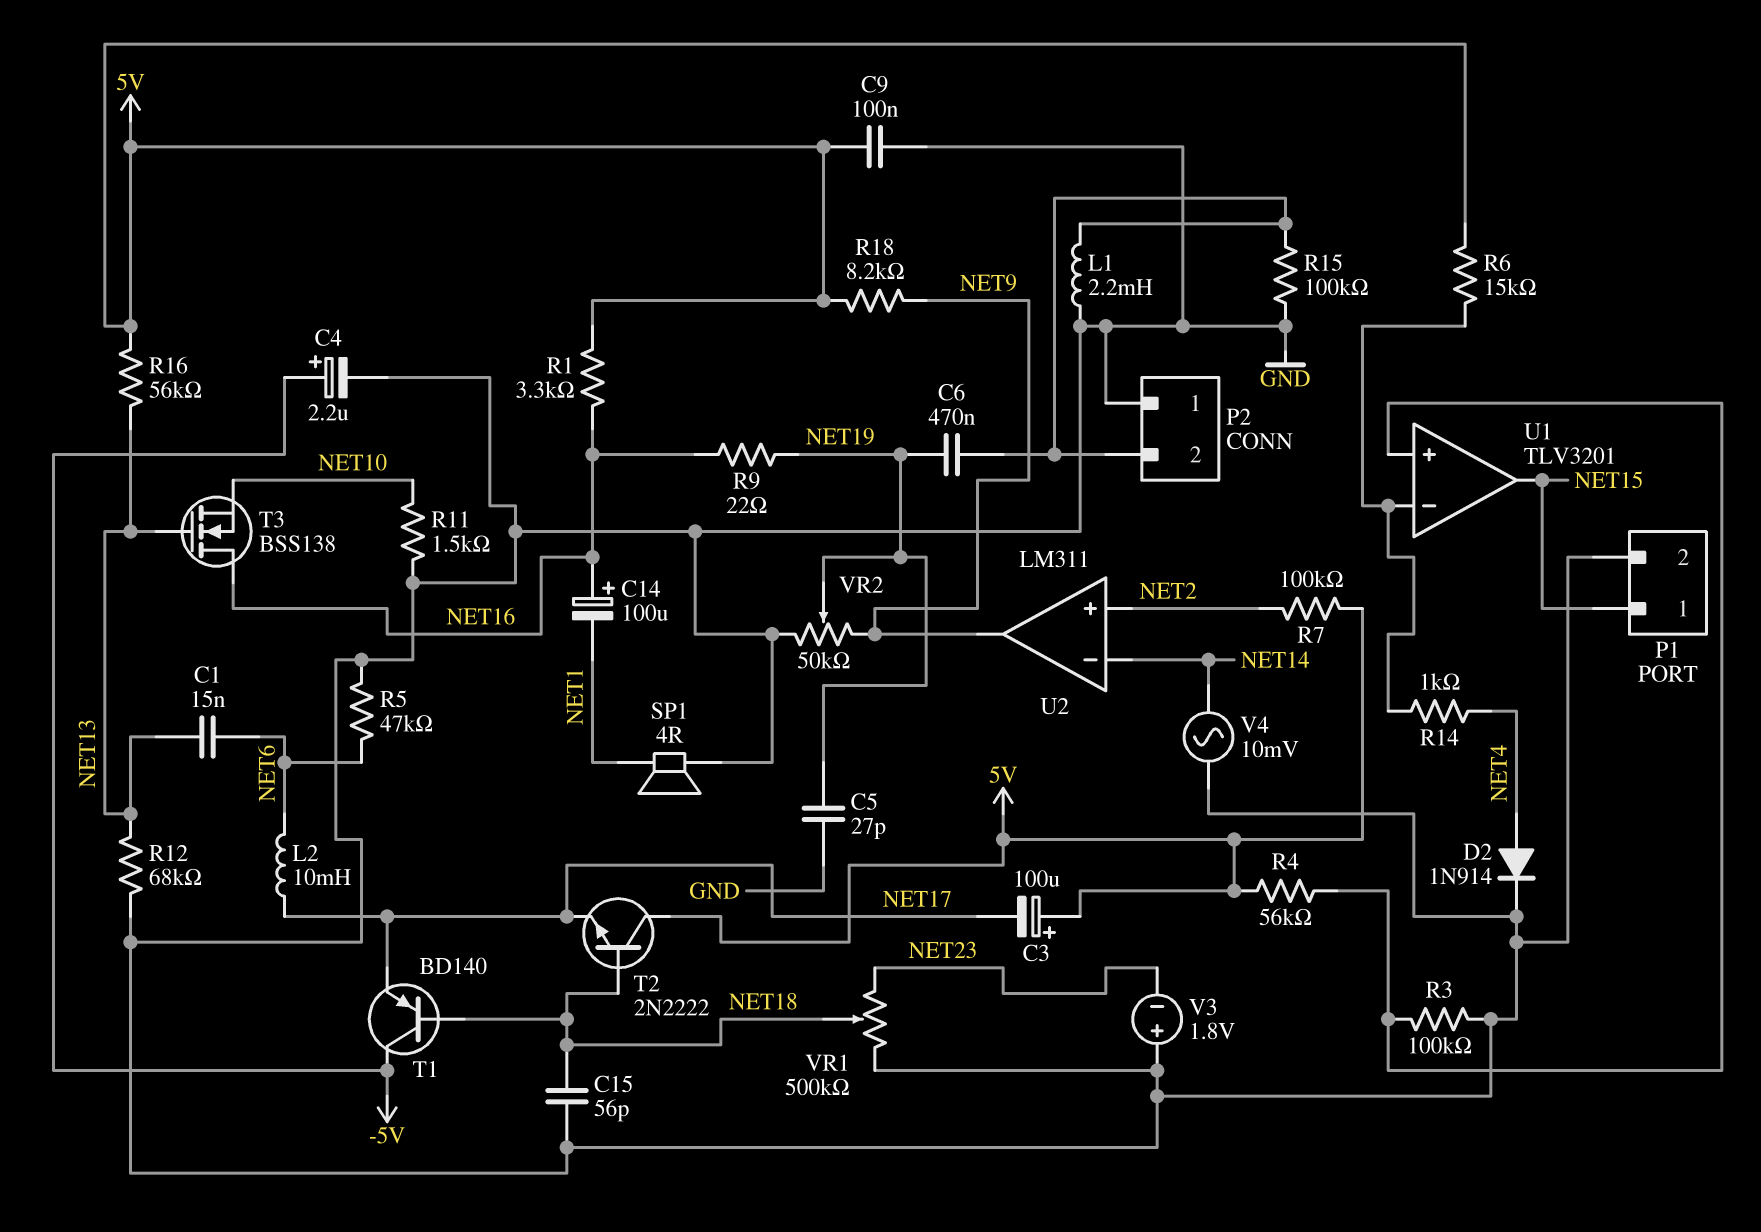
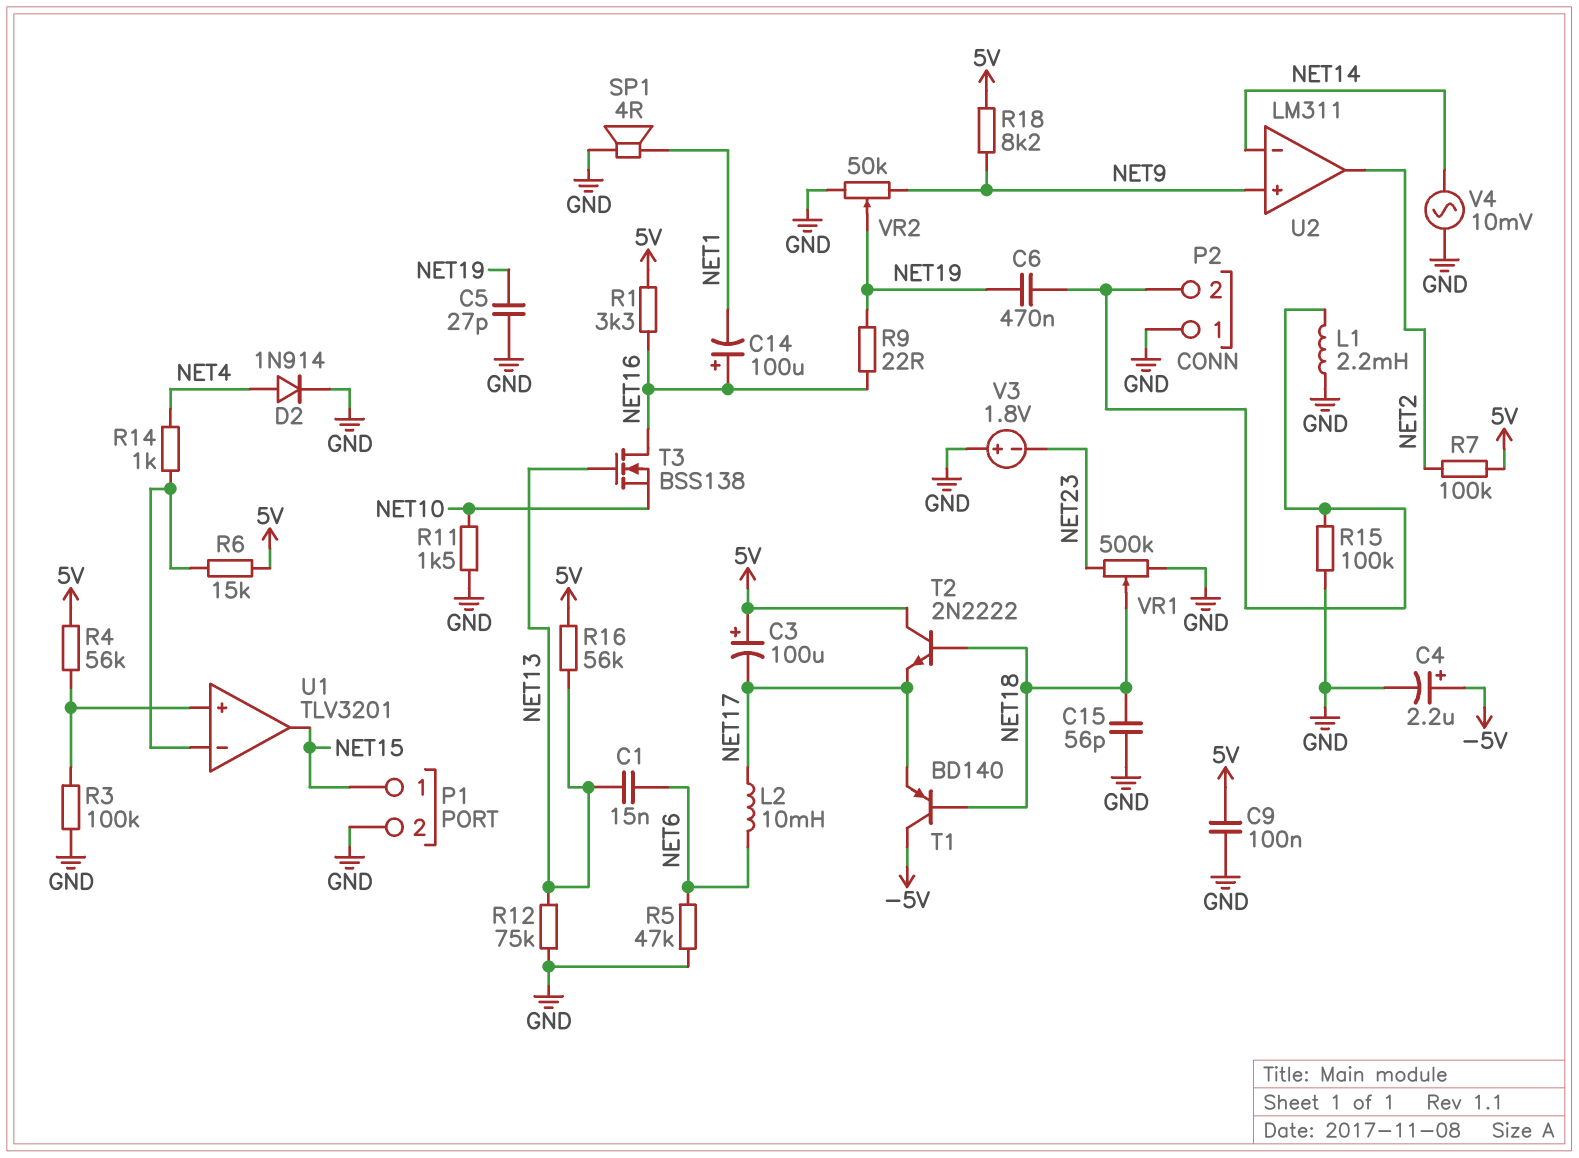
R12: 68k (GND, NET13) -> 75k (GND, NET13)
U2 pin in+: NET2 -> NET9
U2 pin out: NET9 -> NET2

